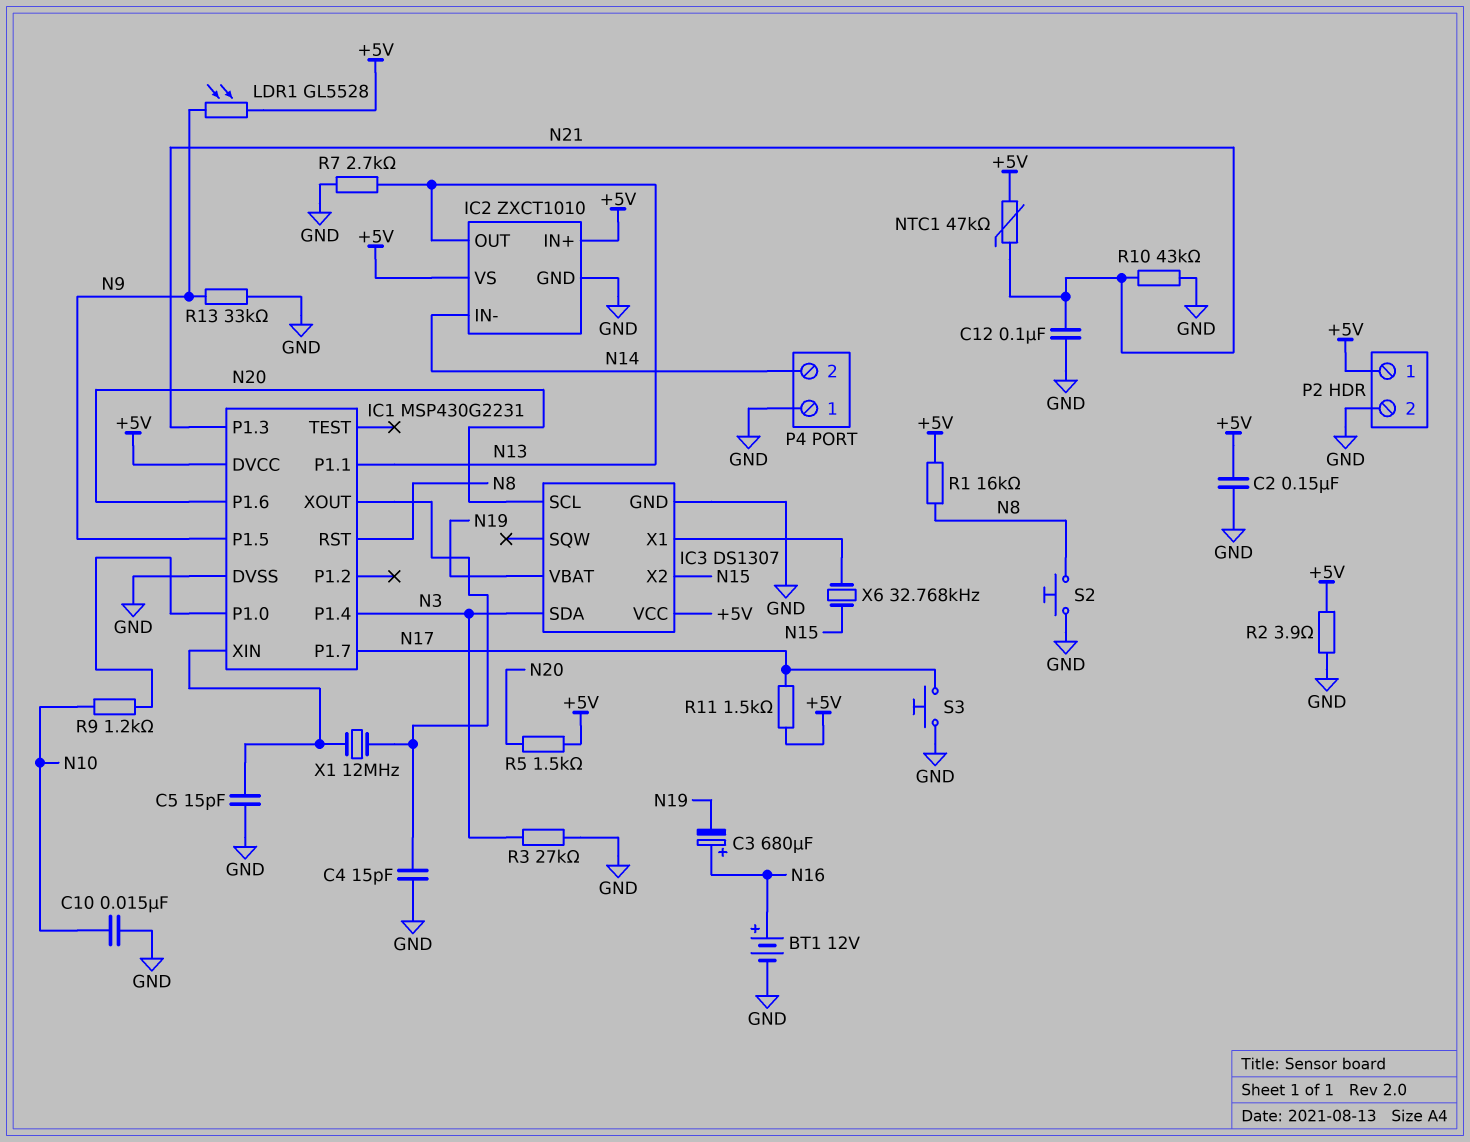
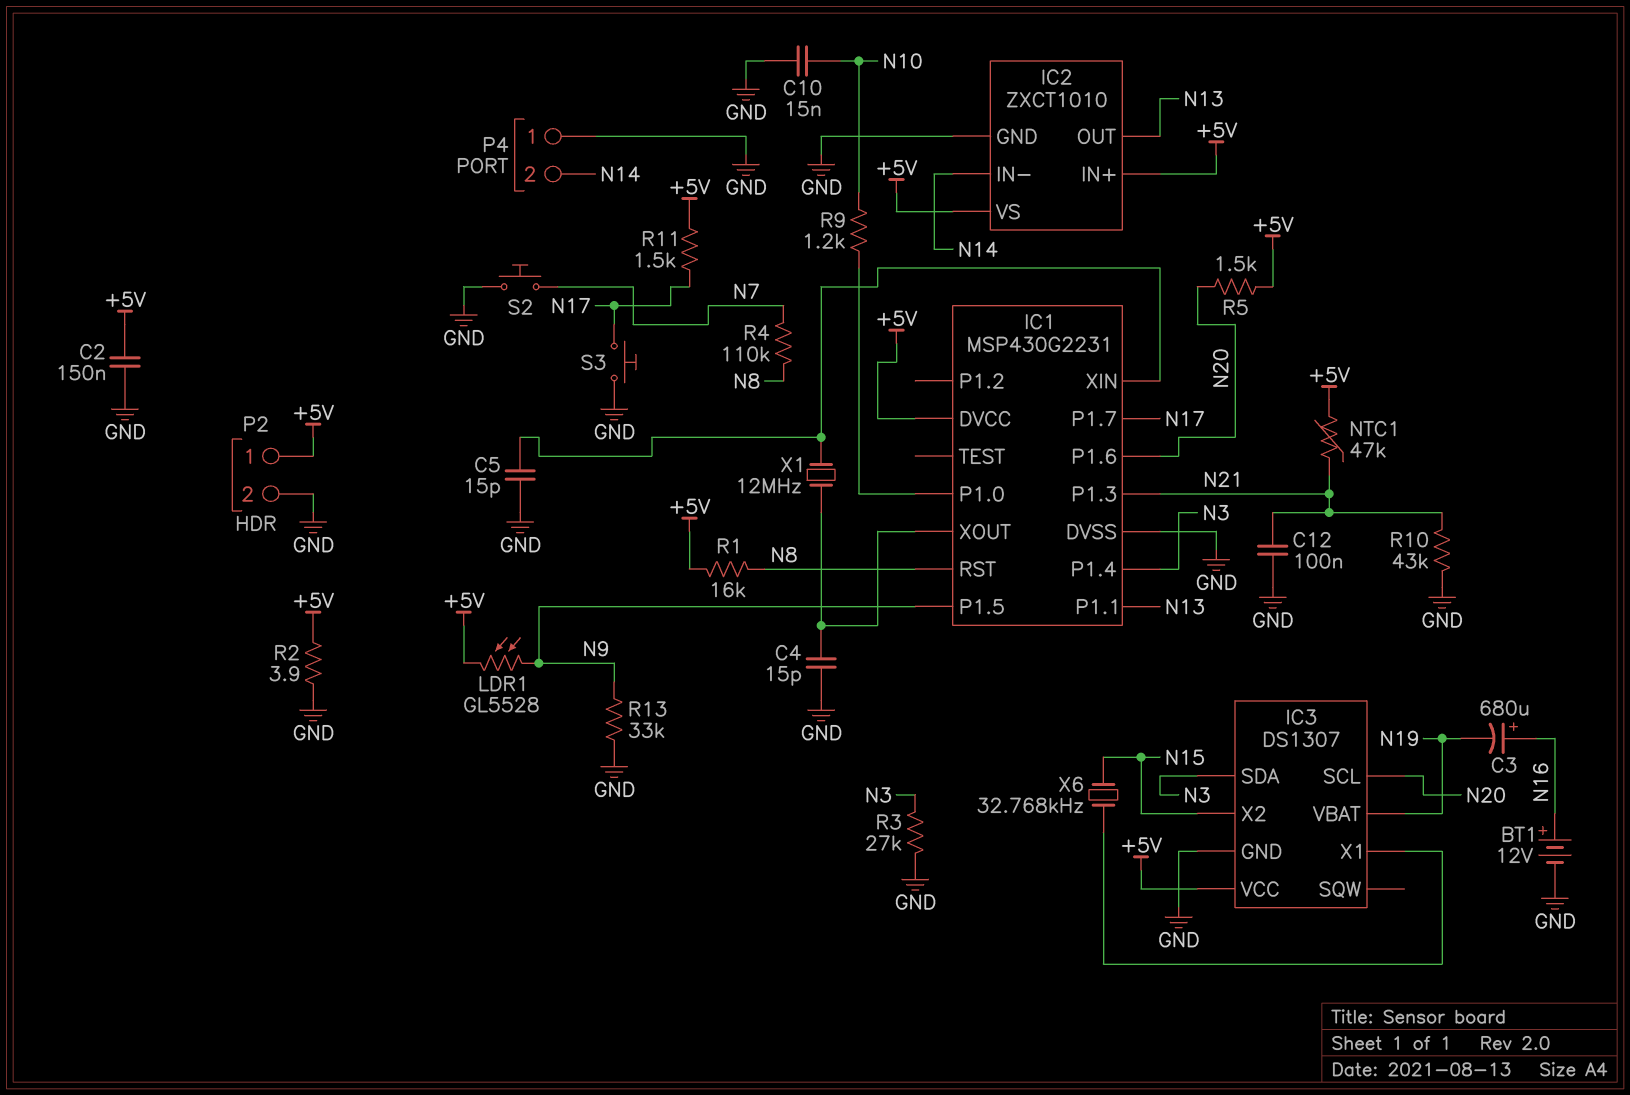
R4: none -> 110k (N7, N8)
R7: 2.7k (GND, N13) -> none
S2: button (GND, N8) -> button (GND, N7)

